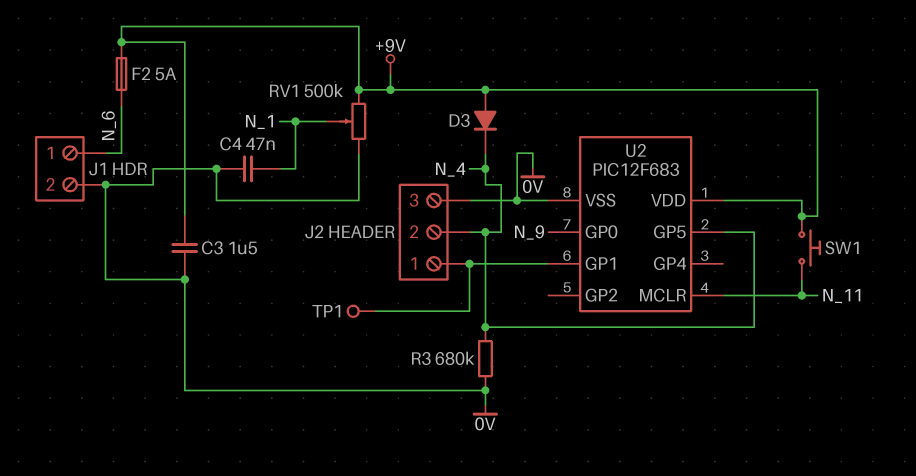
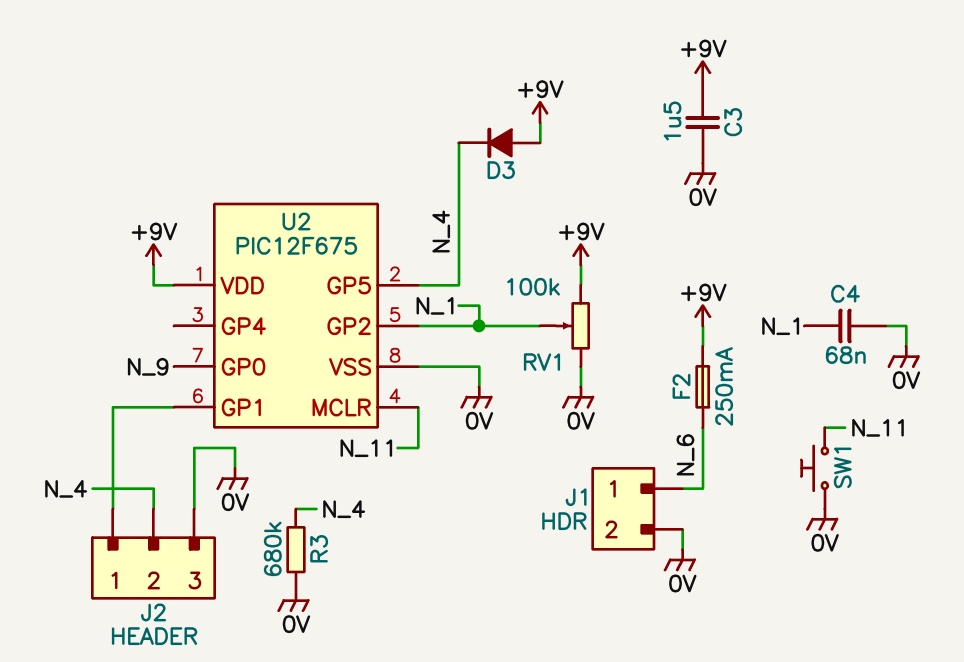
C4: 47nF (0V, N_1) -> 68nF (0V, N_1)
F2: 5A (+9V, N_6) -> 250mA (+9V, N_6)
RV1: 500k (+9V, 0V, wiper N_1) -> 100k (+9V, 0V, wiper N_1)
SW1: button (+9V, N_11) -> button (0V, N_11)
TP1: test point (J2/1) -> none
U2: PIC12F683 -> PIC12F675
U2 pin GP2: none -> N_1

